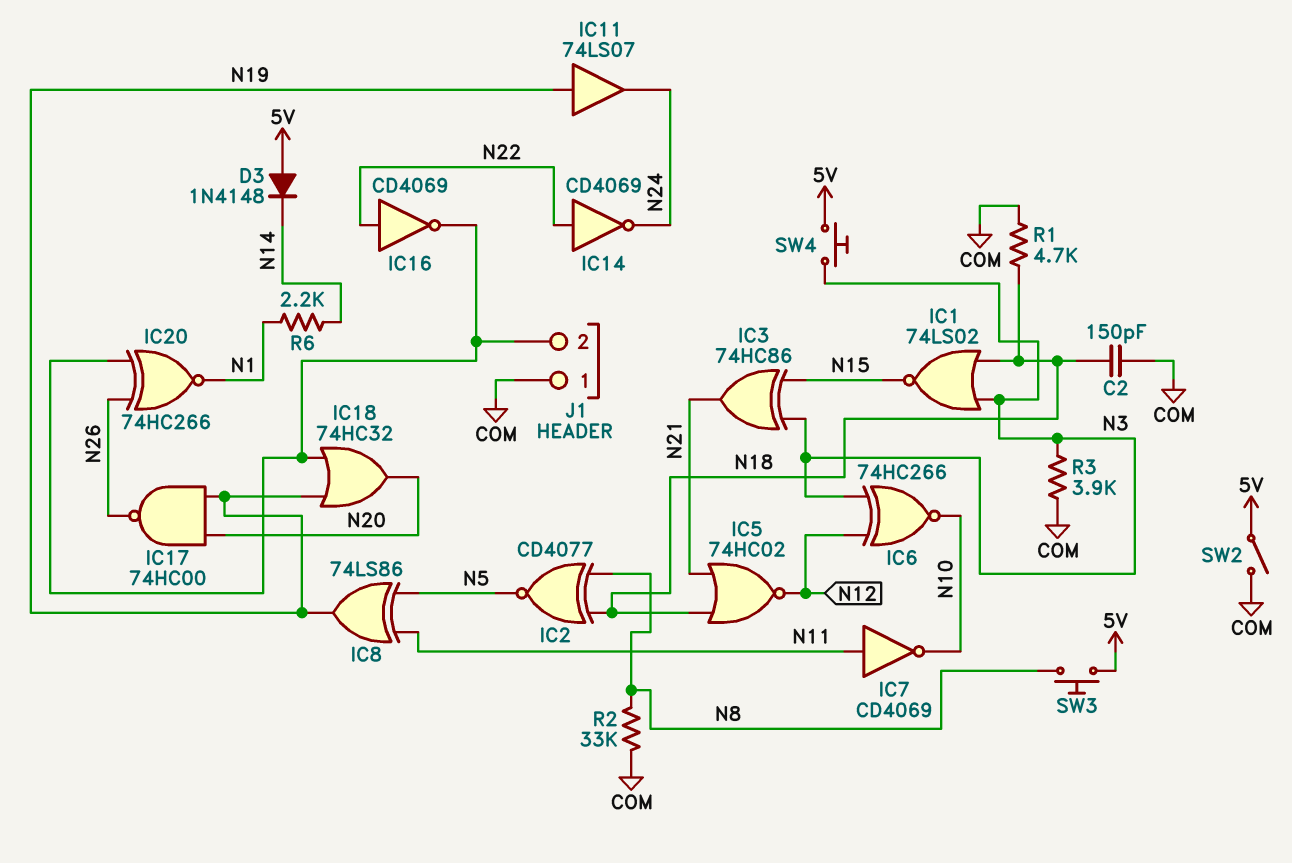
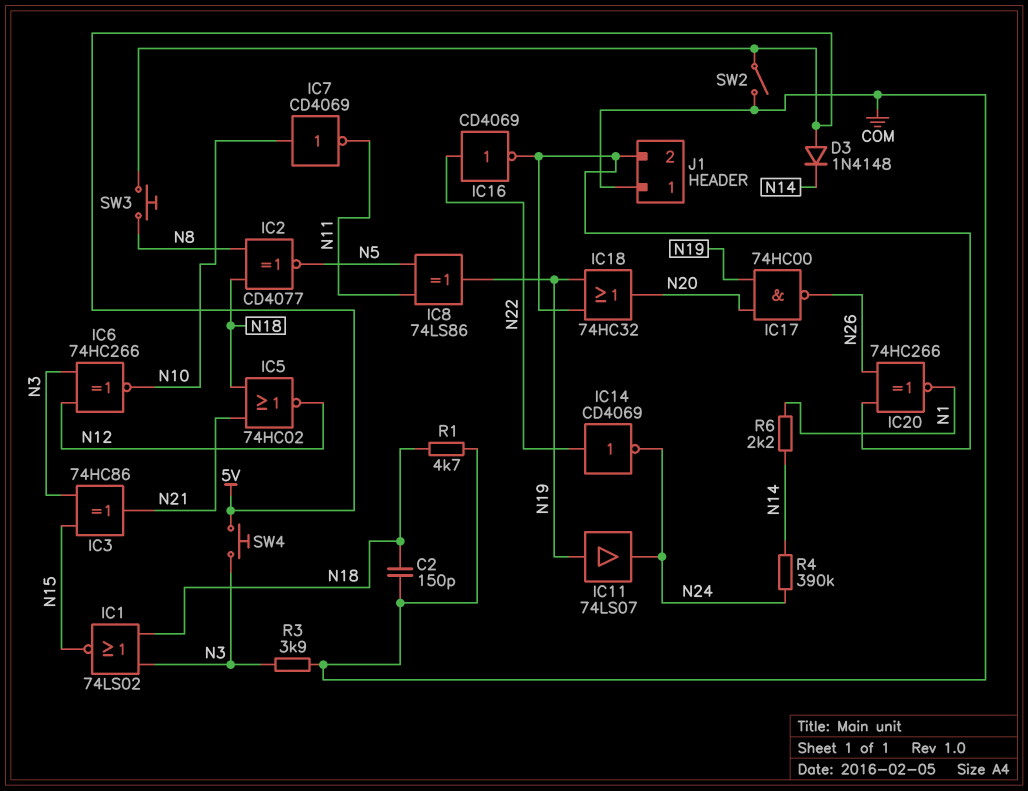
IC7: NOT CD4069 (in N11, out N10) -> NOT CD4069 (in N10, out N11)
R2: 33k (COM, N8) -> none
R4: none -> 390k (N14, N24)

